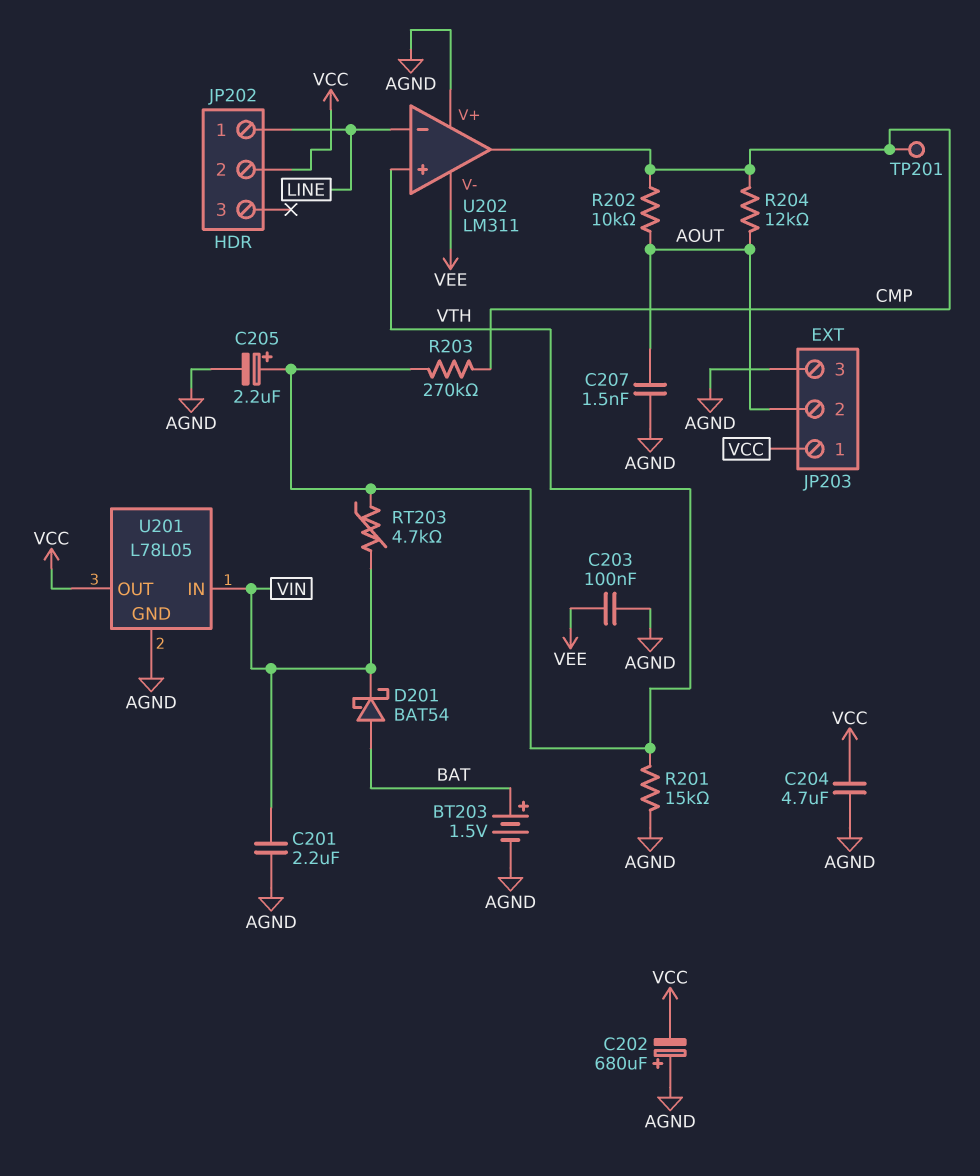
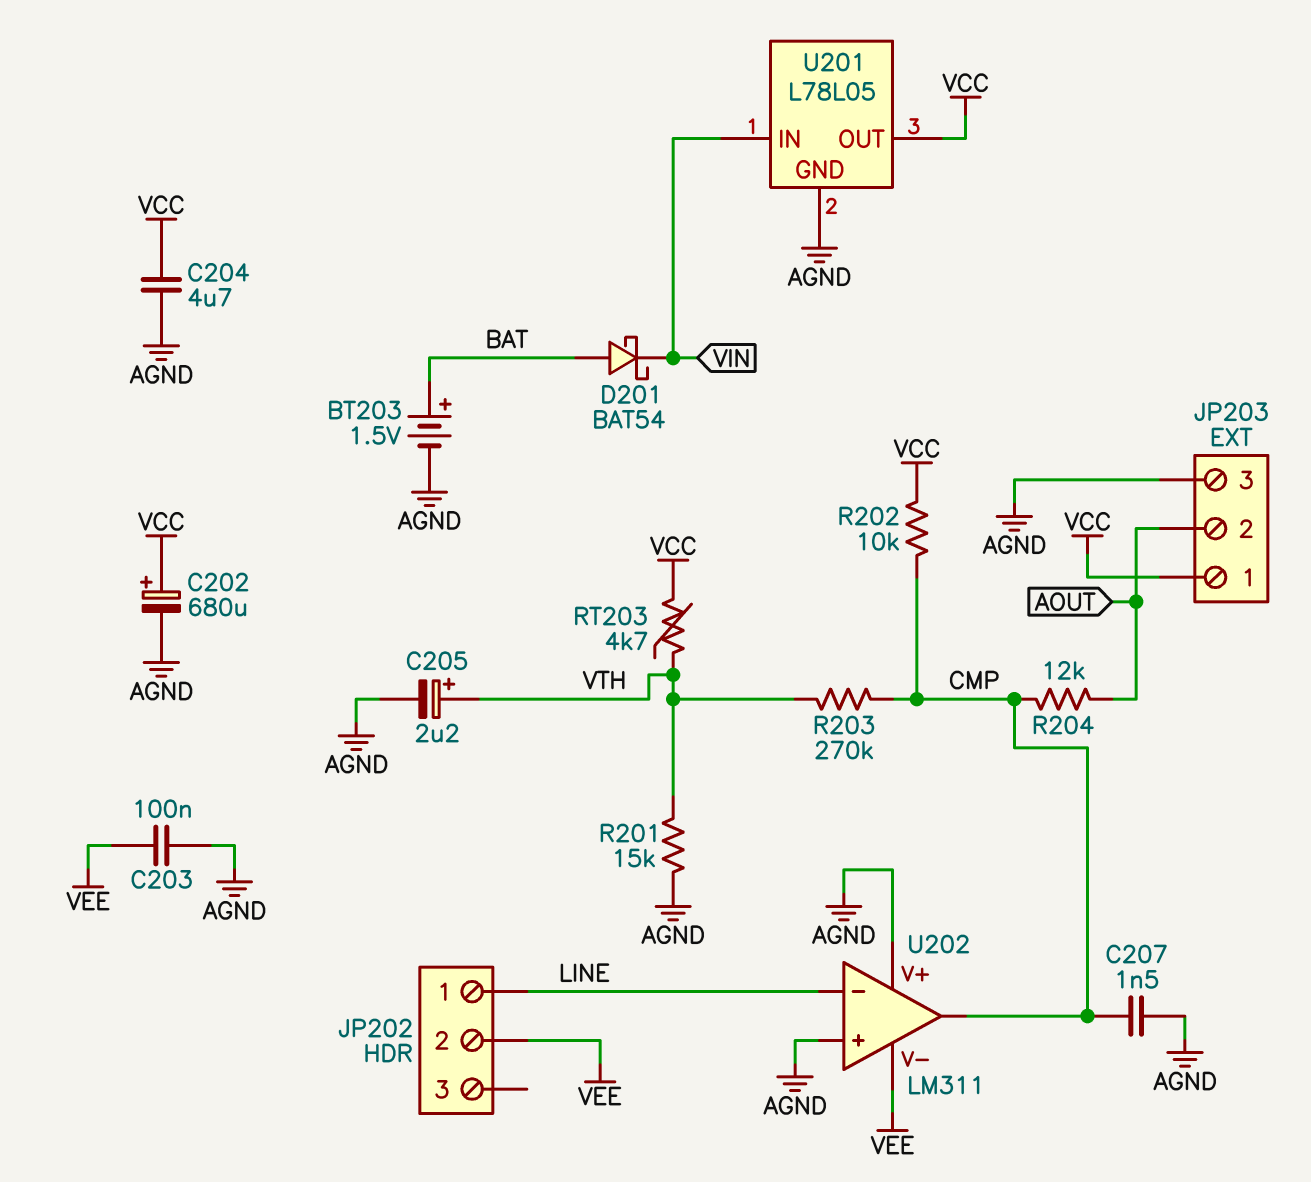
C201: 2.2uF (AGND, VIN) -> none
C202: 680uF (plus AGND, minus VCC) -> 680uF (plus VCC, minus AGND)
C207: 1.5nF (AGND, AOUT) -> 1.5nF (AGND, CMP)
JP202 pin 2: VCC -> VEE
R202: 10k (AOUT, CMP) -> 10k (CMP, VCC)
RT203: 4.7k (VIN, VTH) -> 4.7k (VCC, VTH)
TP201: test point (CMP) -> none
U202 pin in+: VTH -> AGND

